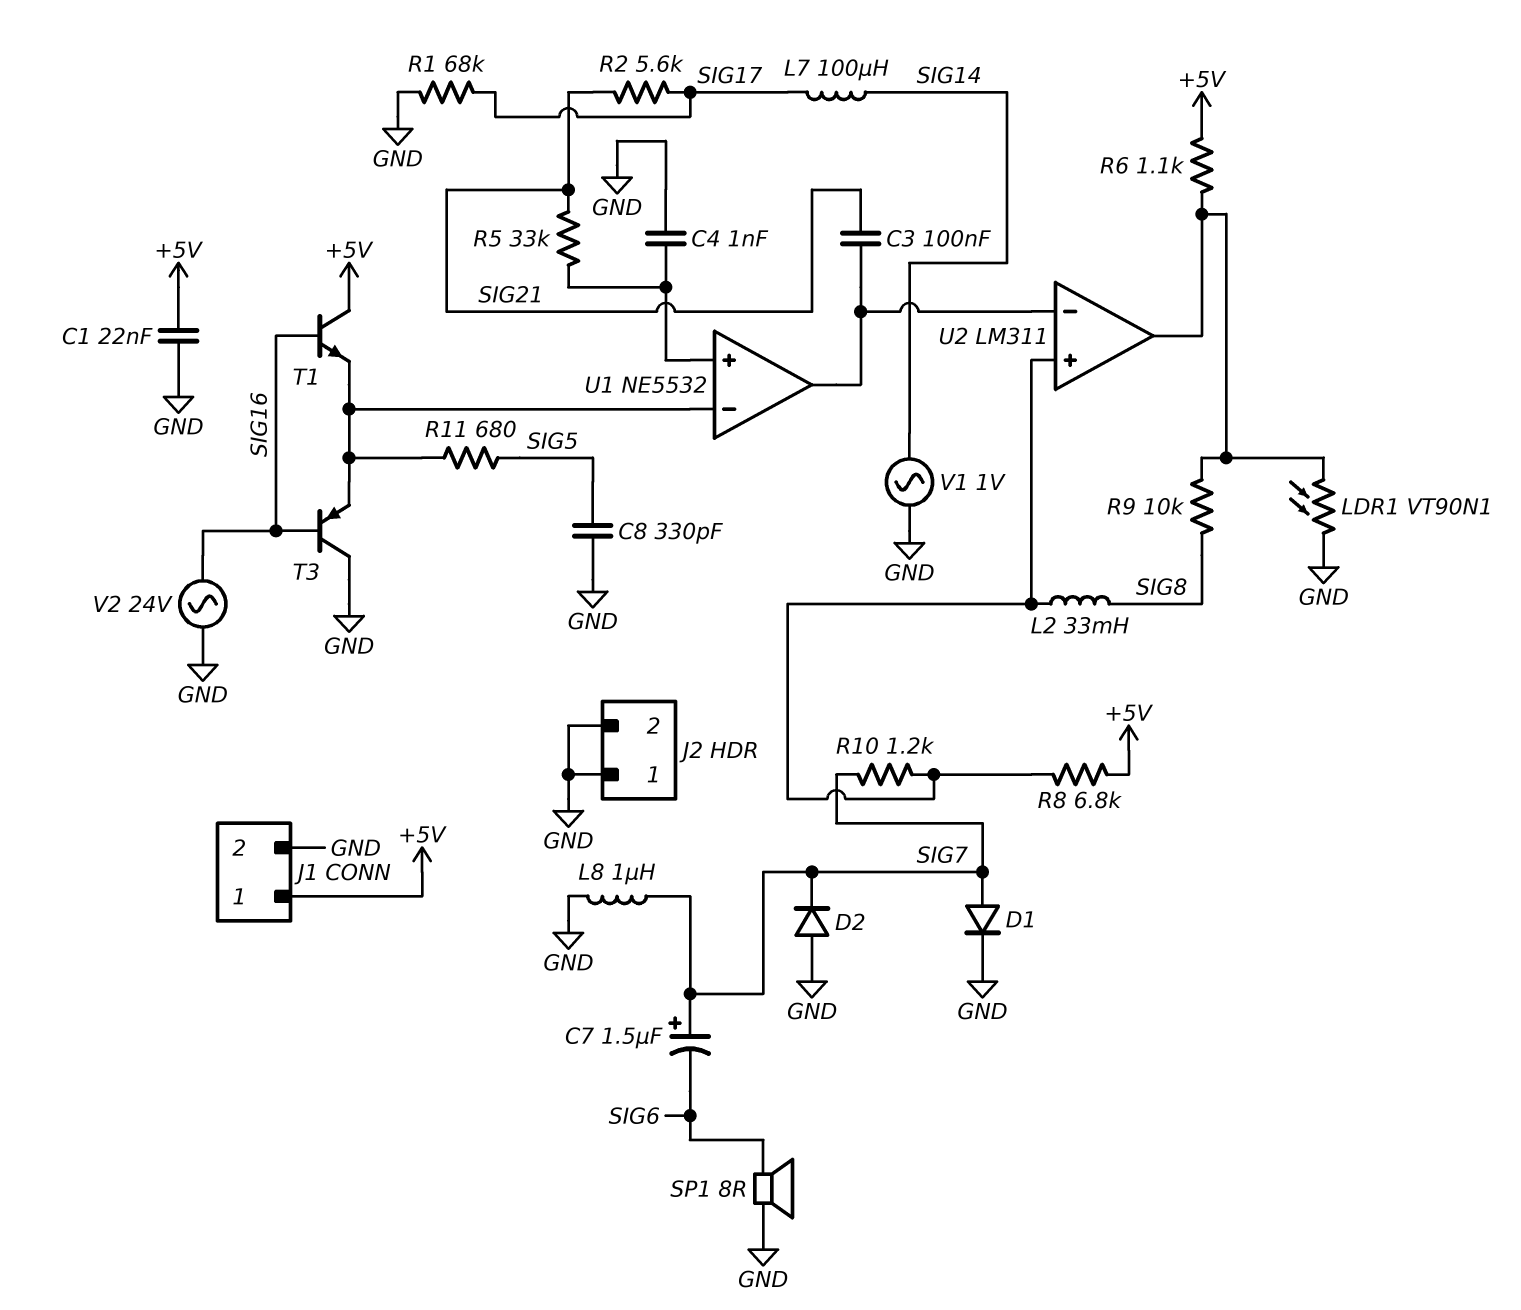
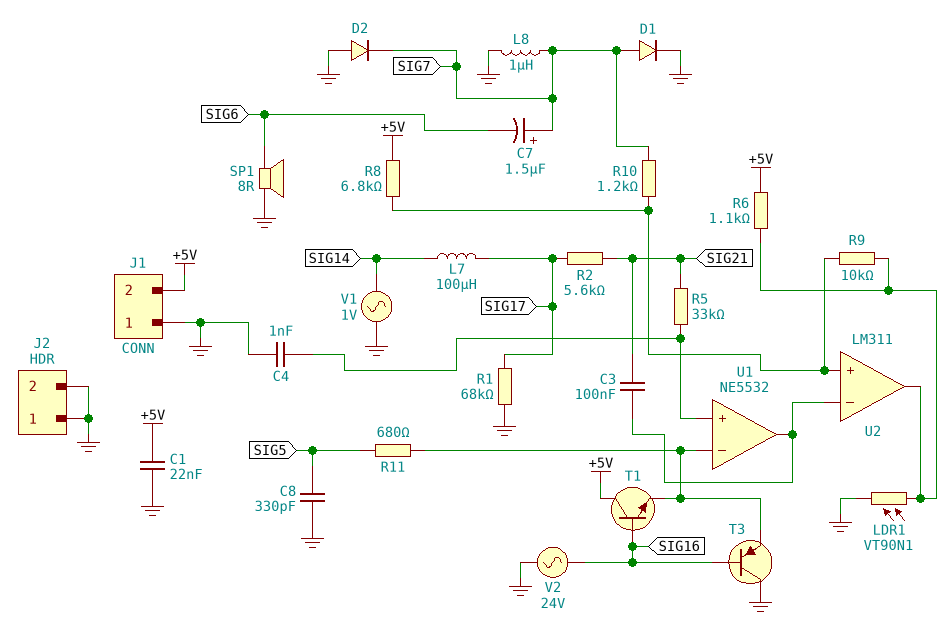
J1 pin 1: +5V -> GND
J1 pin 2: GND -> +5V
L2: 33mH (SIG8, U2/in+) -> none
R9: 10k (SIG8, U2/out) -> 10k (U2/in+, U2/out)

